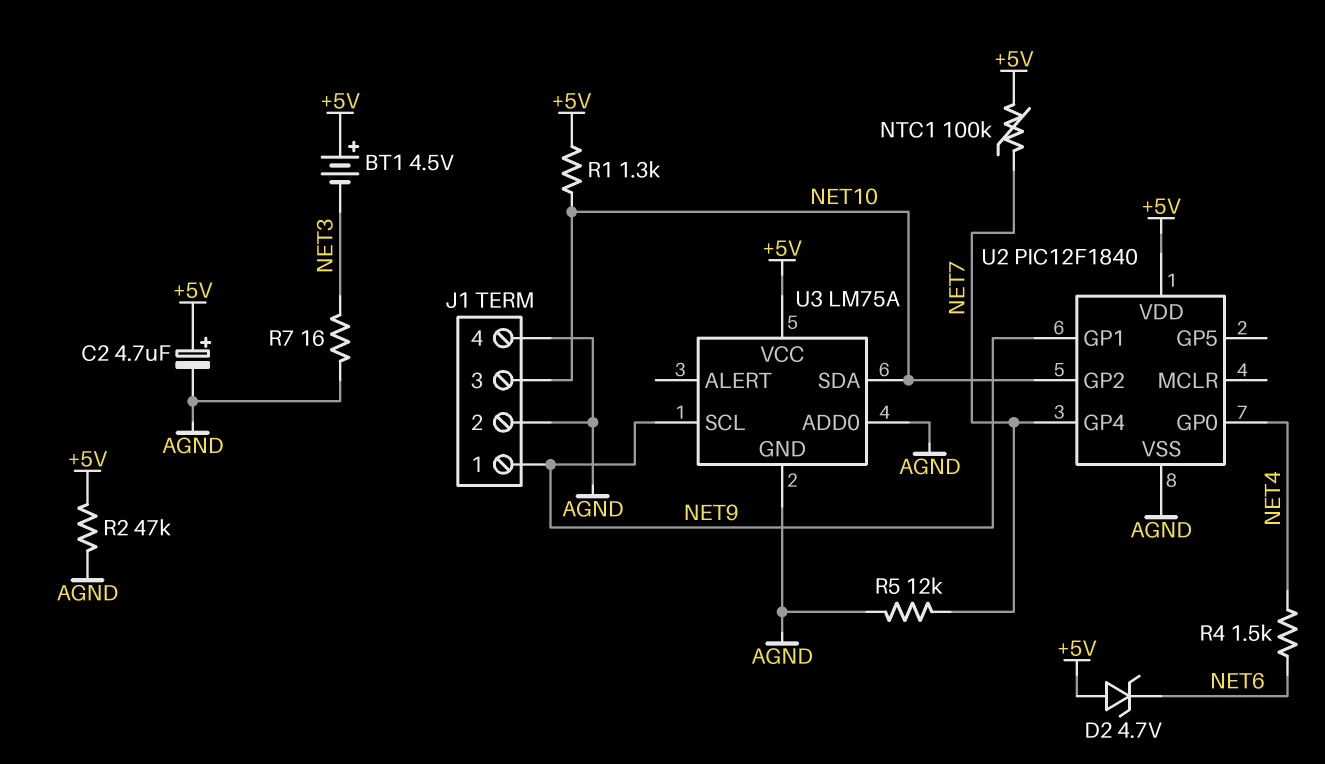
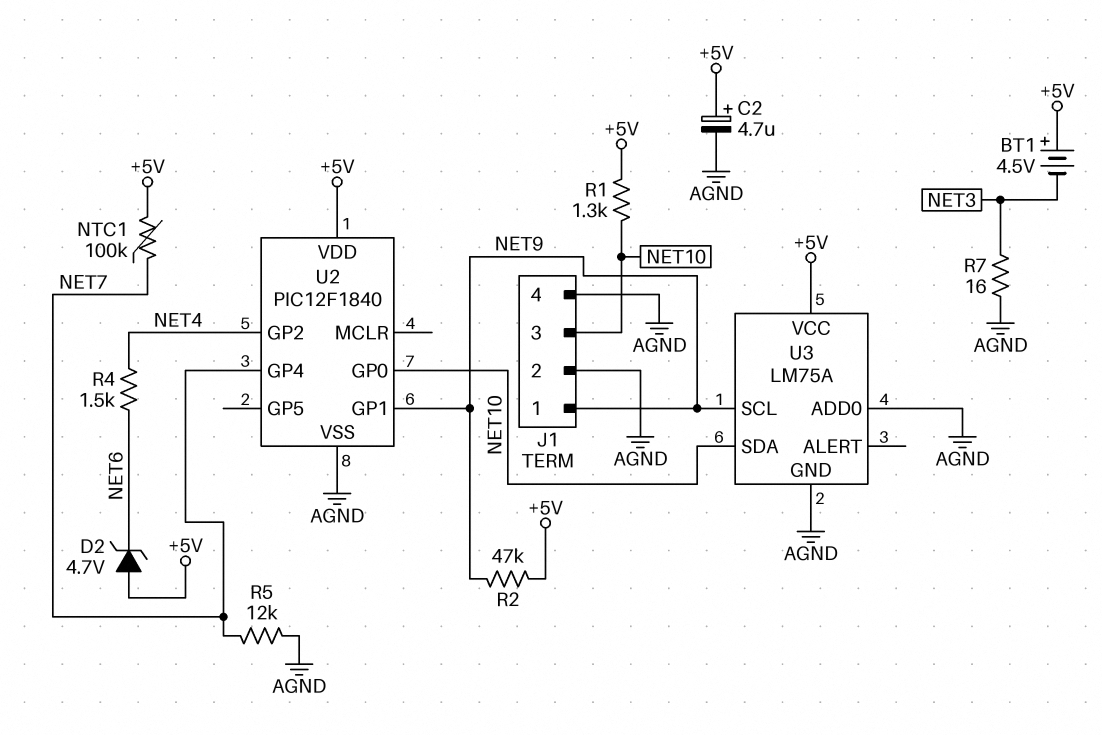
R2: 47k (+5V, AGND) -> 47k (+5V, NET9)
U2 pin GP0: NET4 -> NET10
U2 pin GP2: NET10 -> NET4

